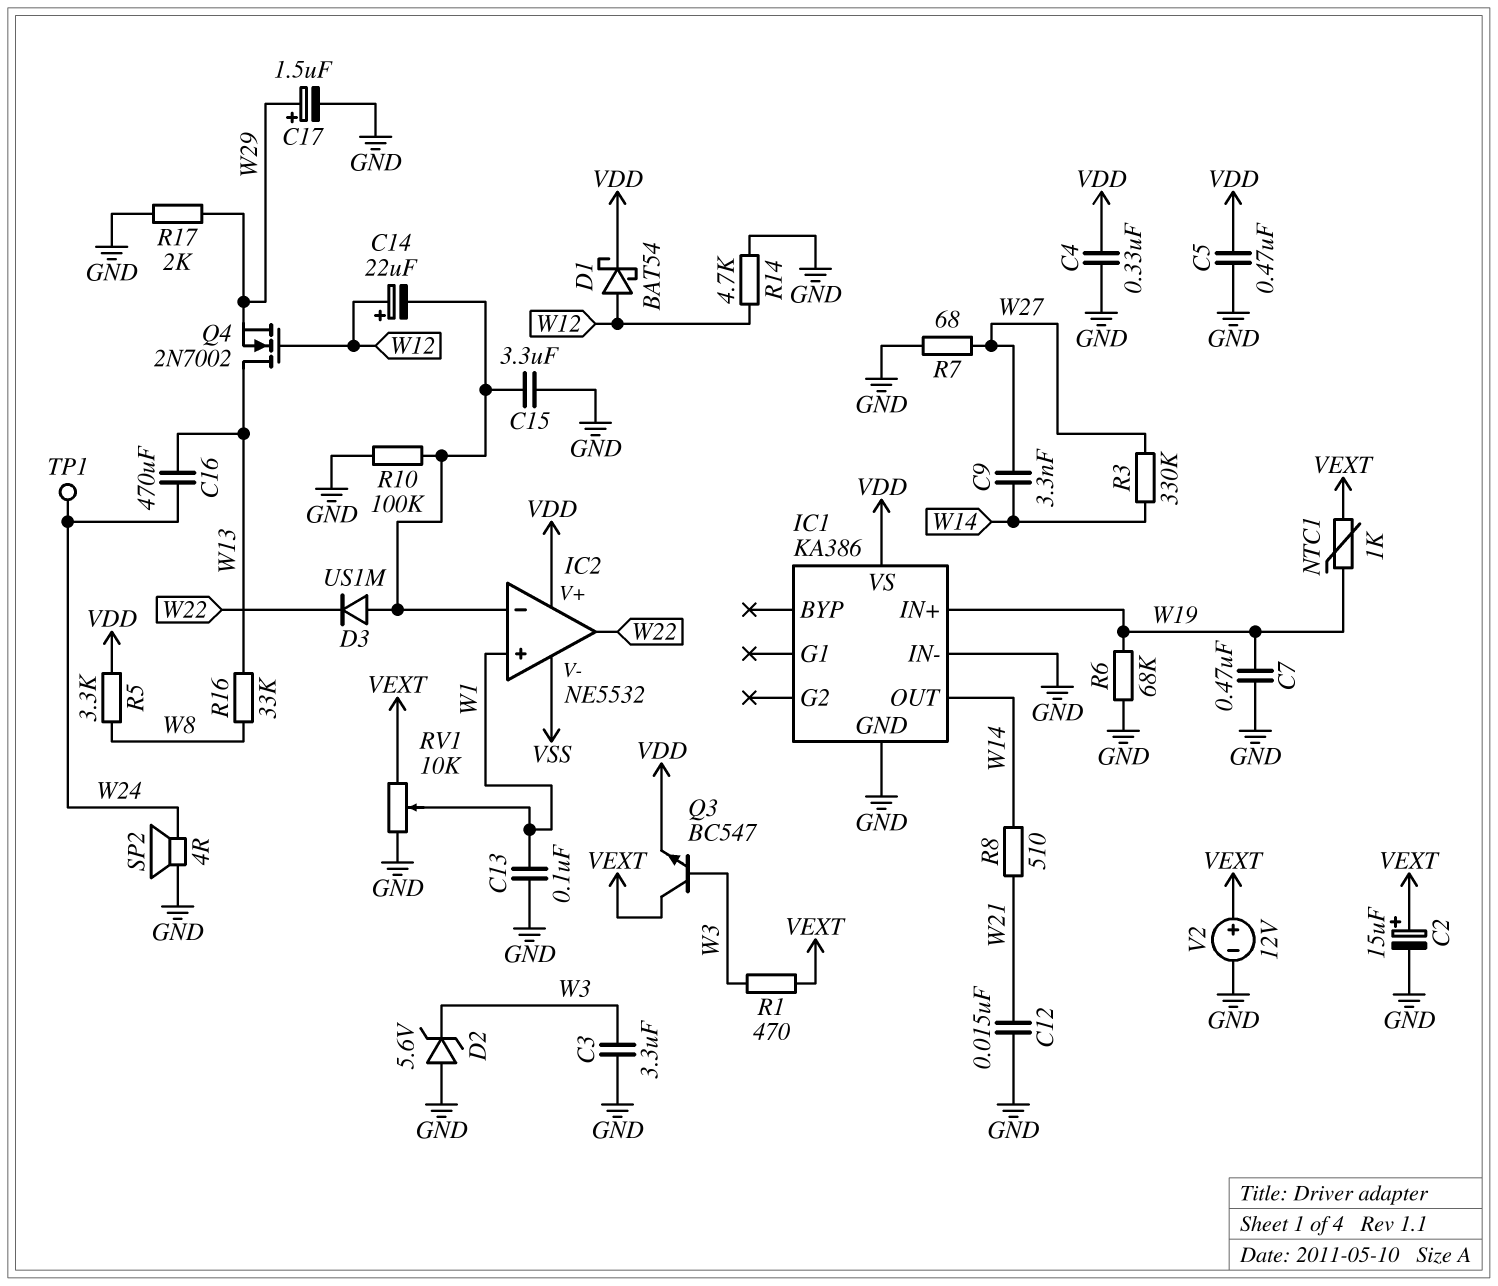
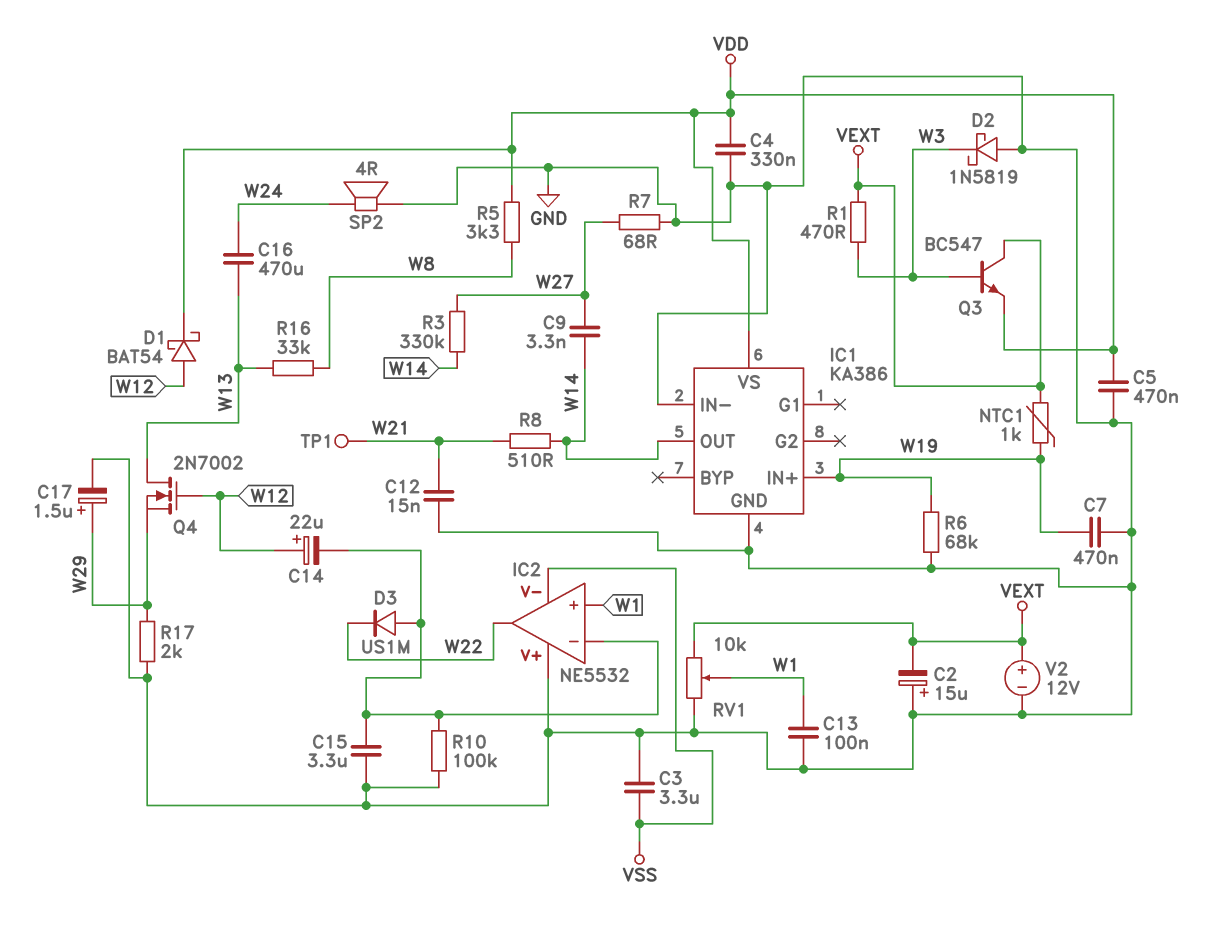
C2: 15uF (plus VEXT, minus GND) -> 15uF (plus GND, minus VEXT)
C3: 3.3uF (GND, W3) -> 3.3uF (GND, VSS)
D2: zener 5.6V (A GND, K W3) -> schottky 1N5819 (A GND, K W3)
IC2 pin V+: VDD -> GND
R14: 4.7k (GND, W12) -> none
TP1: test point (W24) -> test point (W21)

